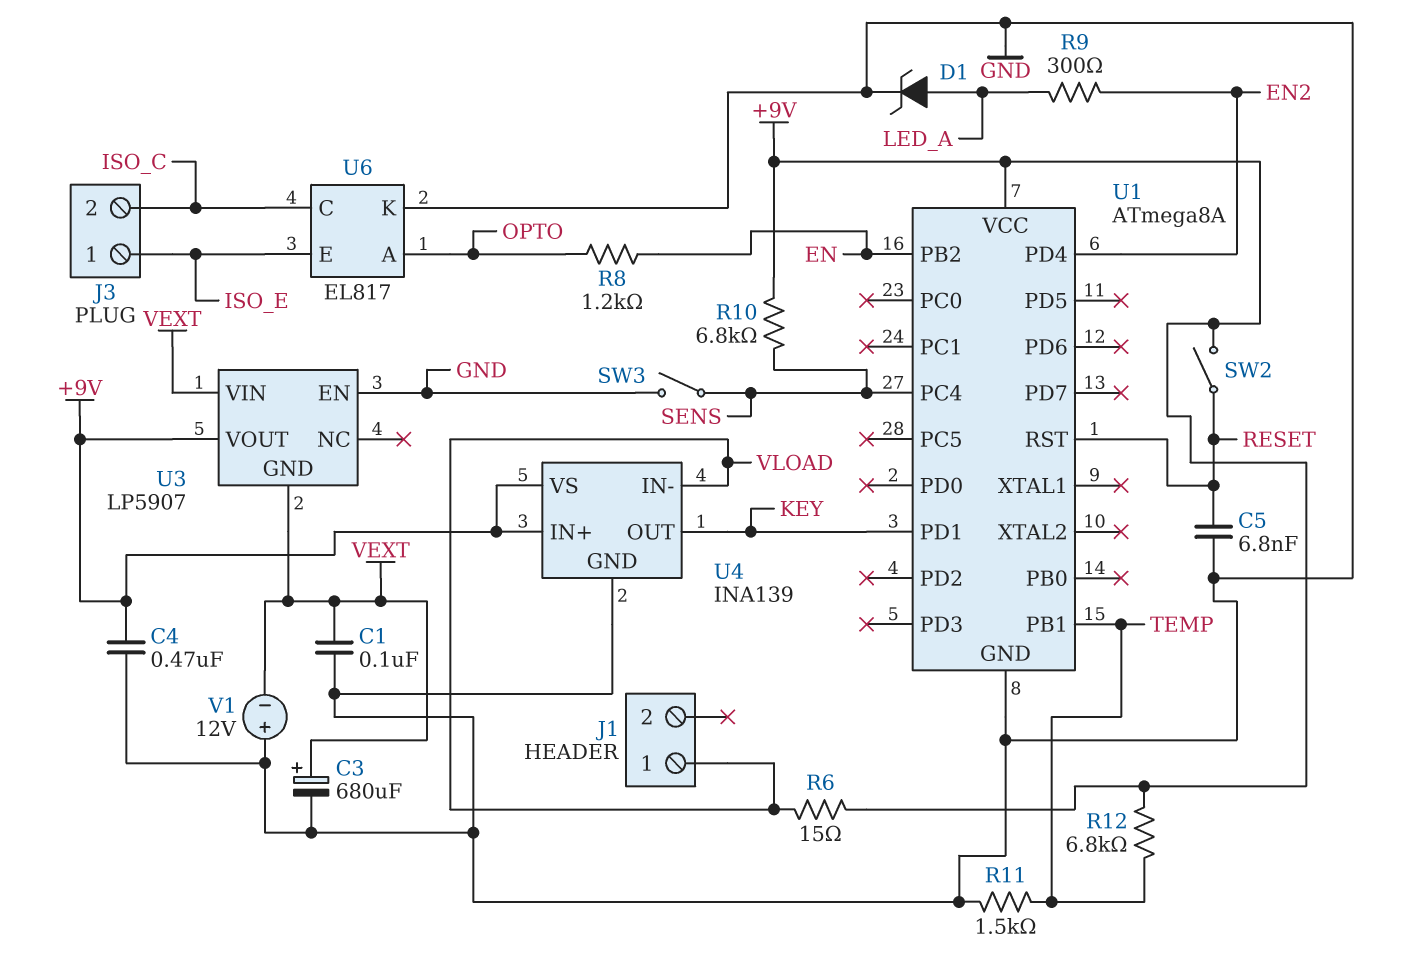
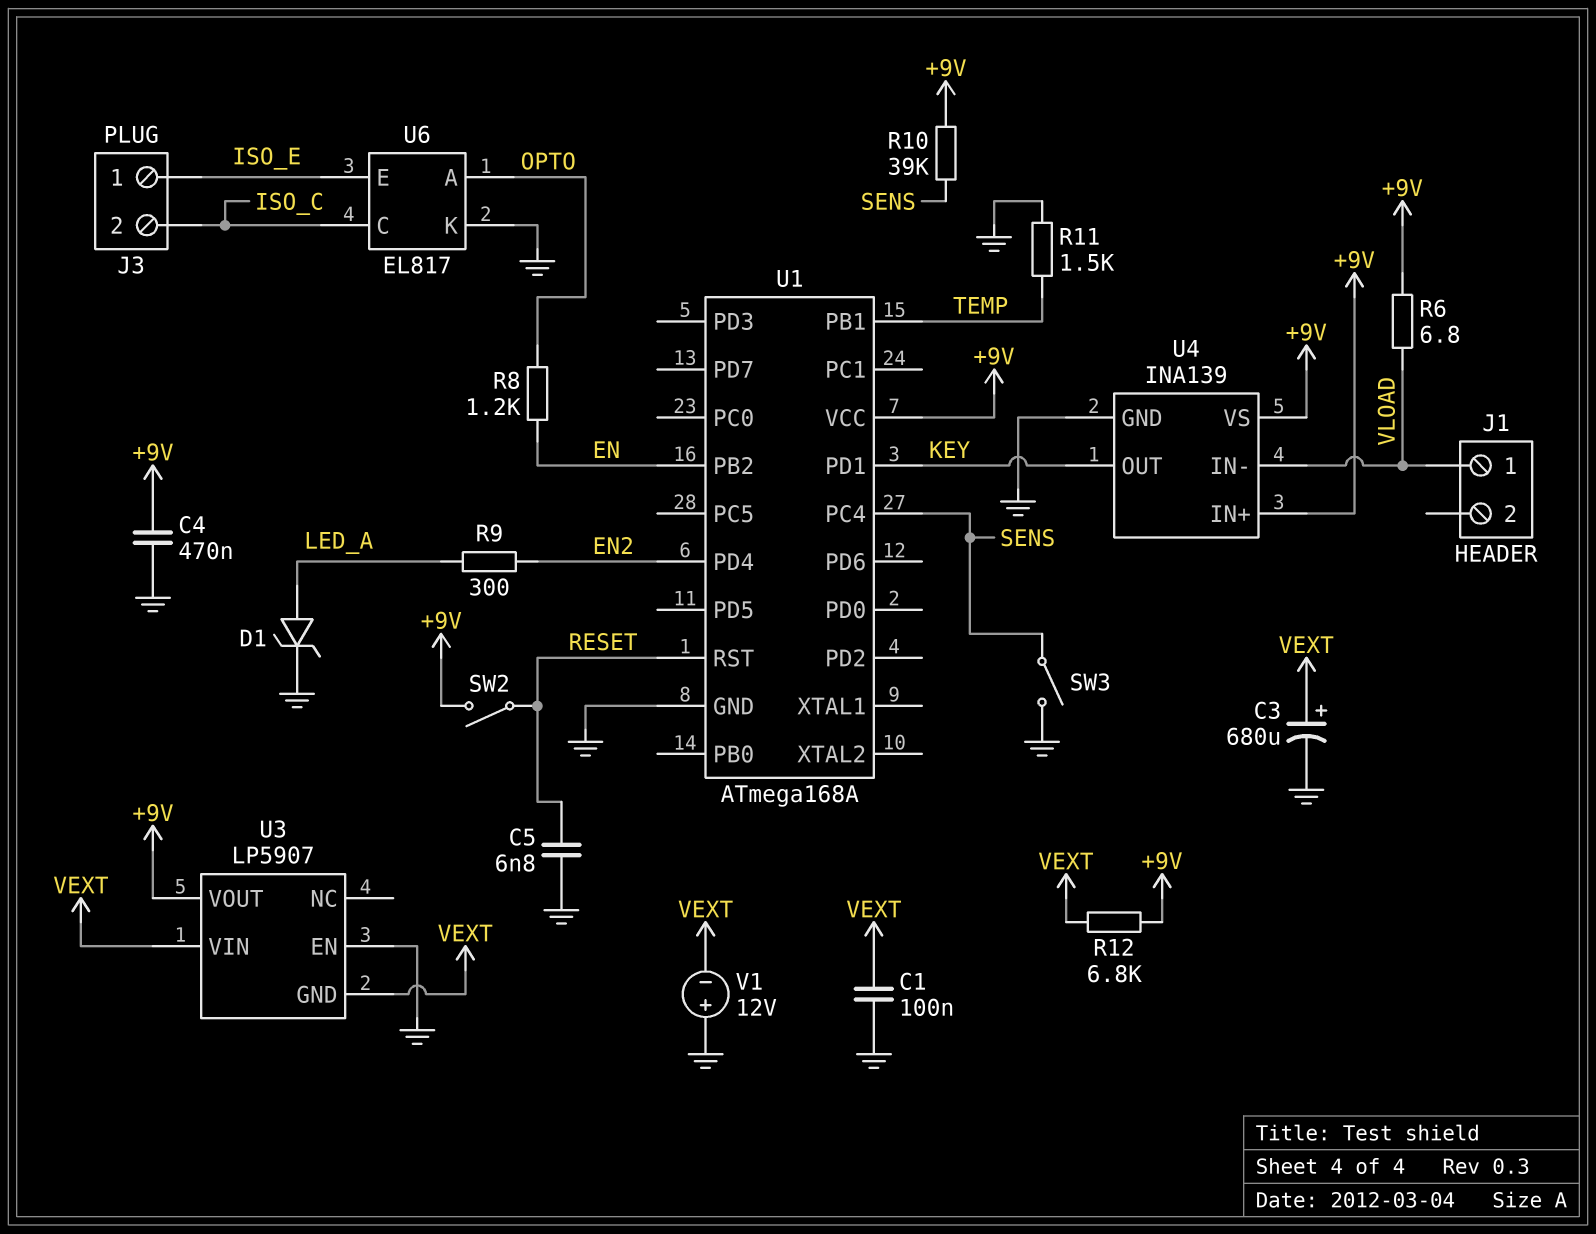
R6: 15 (+9V, VLOAD) -> 6.8 (+9V, VLOAD)
R10: 6.8k (+9V, SENS) -> 39k (+9V, SENS)
R12: 6.8k (+9V, TEMP) -> 6.8k (+9V, VEXT)
U1: ATmega8A -> ATmega168A

